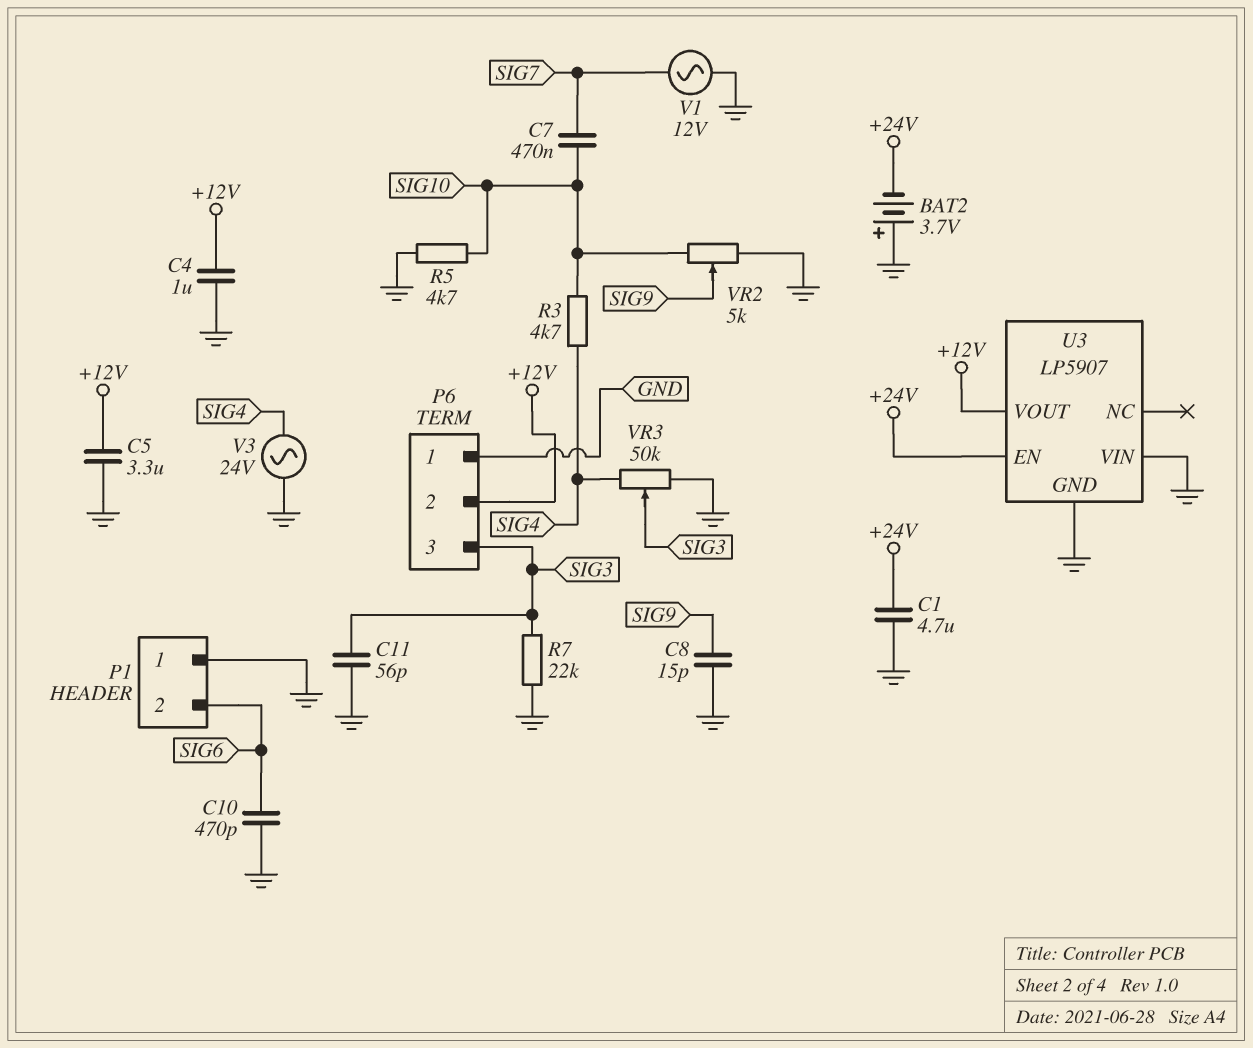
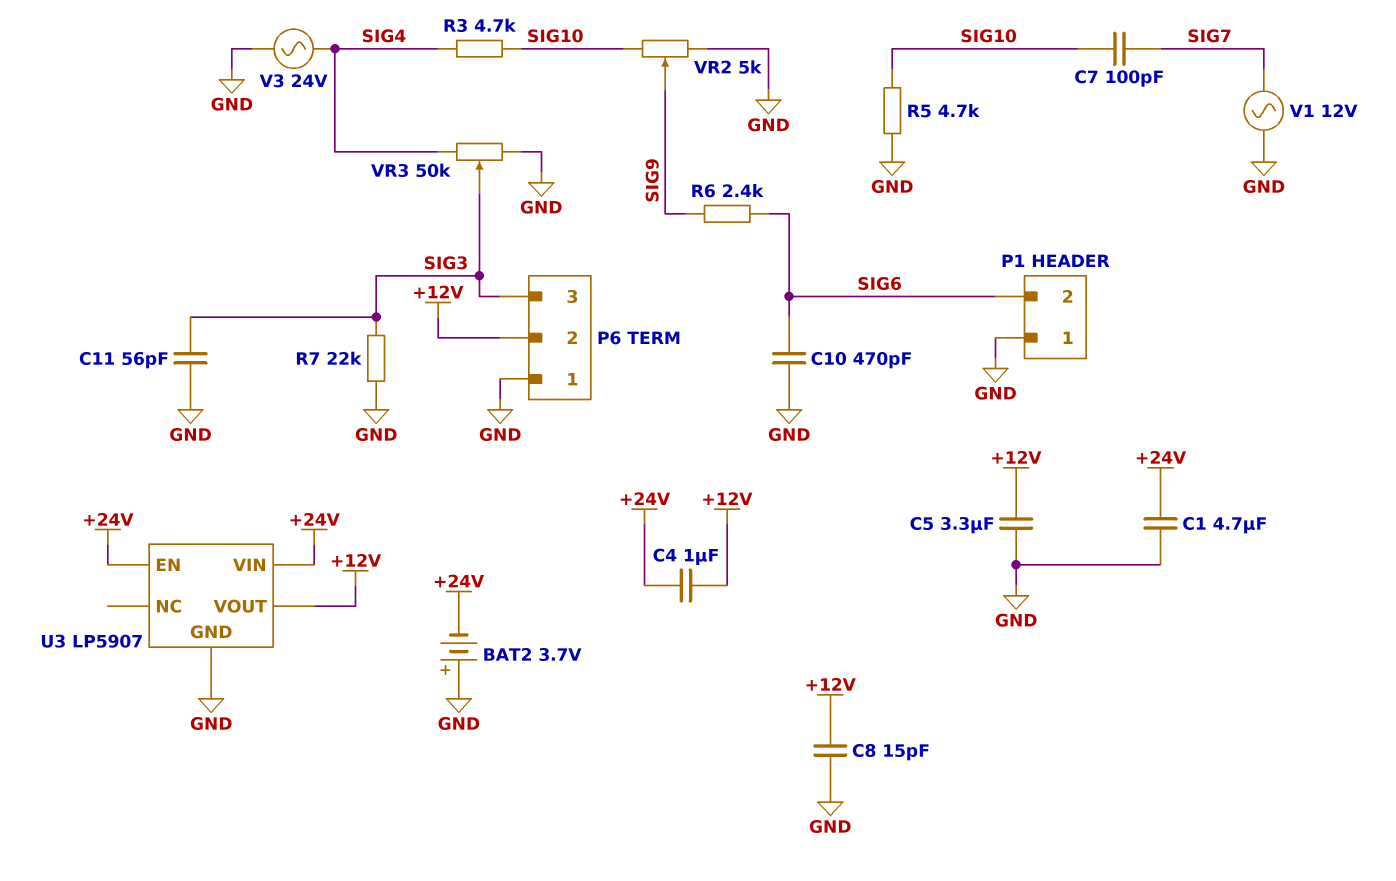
C4: 1uF (+12V, GND) -> 1uF (+12V, +24V)
C7: 470nF (SIG7, SIG10) -> 100pF (SIG7, SIG10)
C8: 15pF (GND, SIG9) -> 15pF (+12V, GND)
R6: none -> 2.4k (SIG6, SIG9)
U3 pin VIN: GND -> +24V

